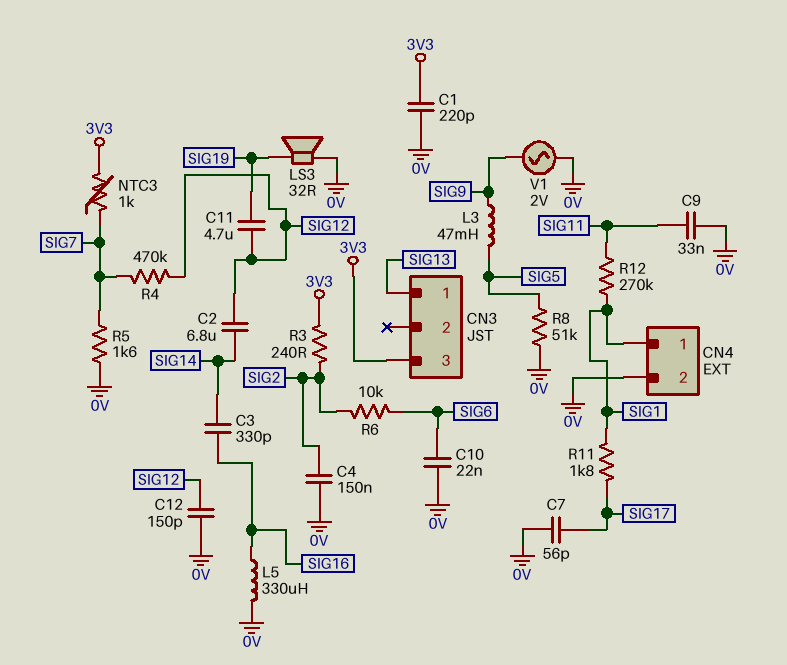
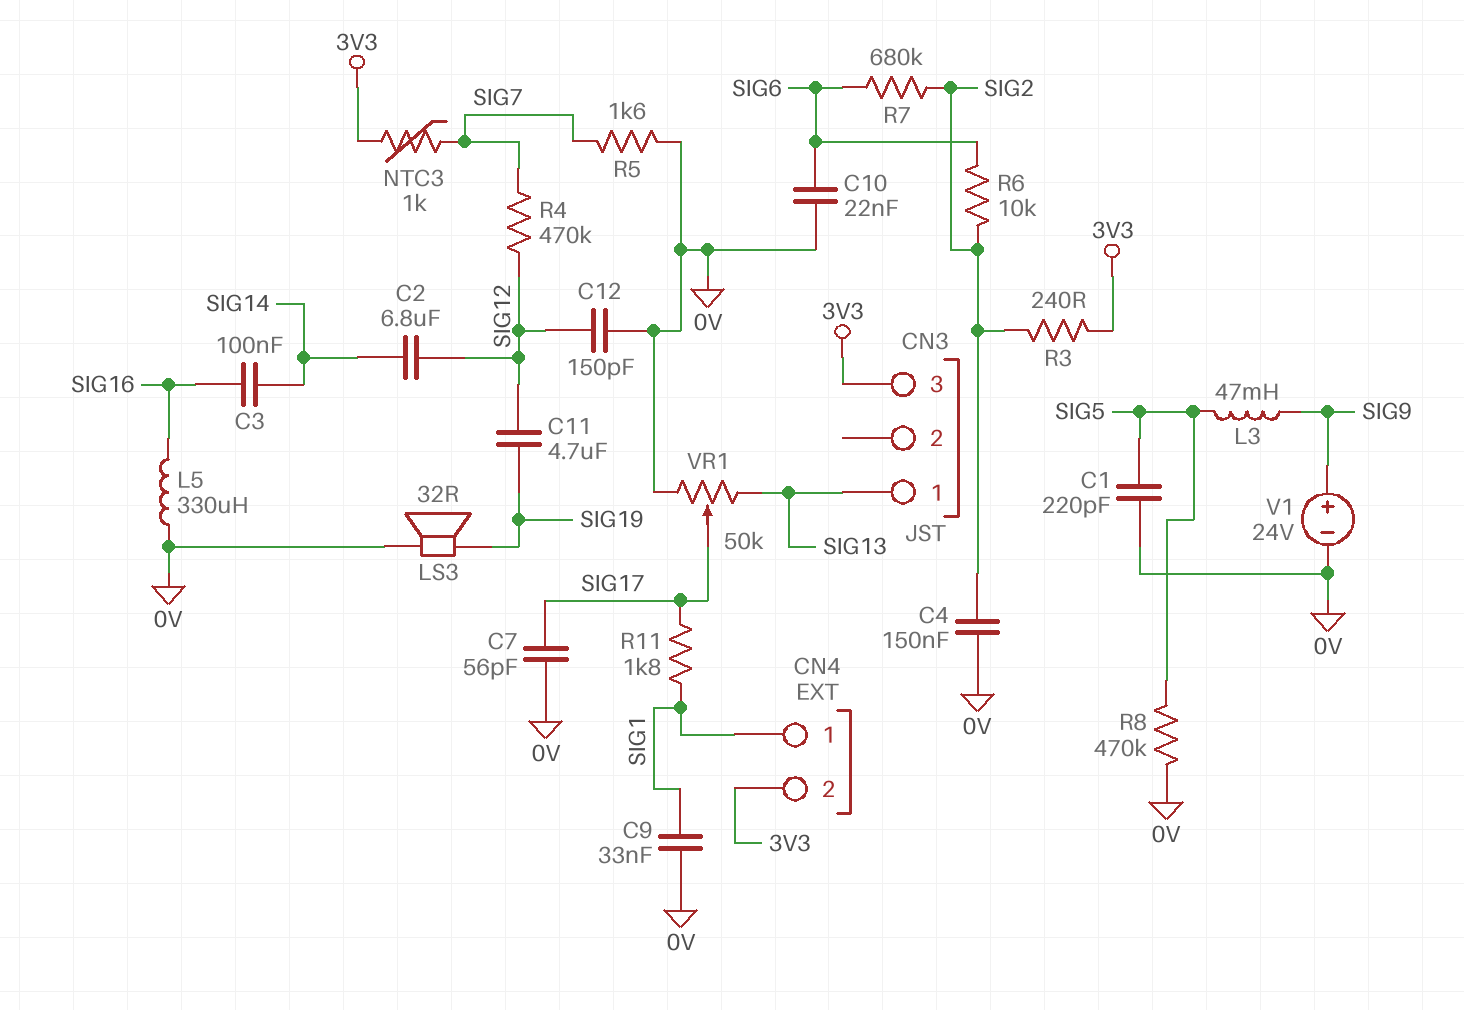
C1: 220pF (0V, 3V3) -> 220pF (0V, SIG5)
C3: 330pF (SIG14, SIG16) -> 100nF (SIG14, SIG16)
C9: 33nF (0V, SIG11) -> 33nF (0V, SIG1)
CN4 pin 2: 0V -> 3V3
R7: none -> 680k (SIG2, SIG6)
R8: 51k (0V, SIG5) -> 470k (0V, SIG5)
R12: 270k (SIG1, SIG11) -> none
V1: AC 2V (0V, SIG9) -> 24V (plus SIG9, minus 0V)
VR1: none -> 50k (0V, SIG13, wiper SIG17)

